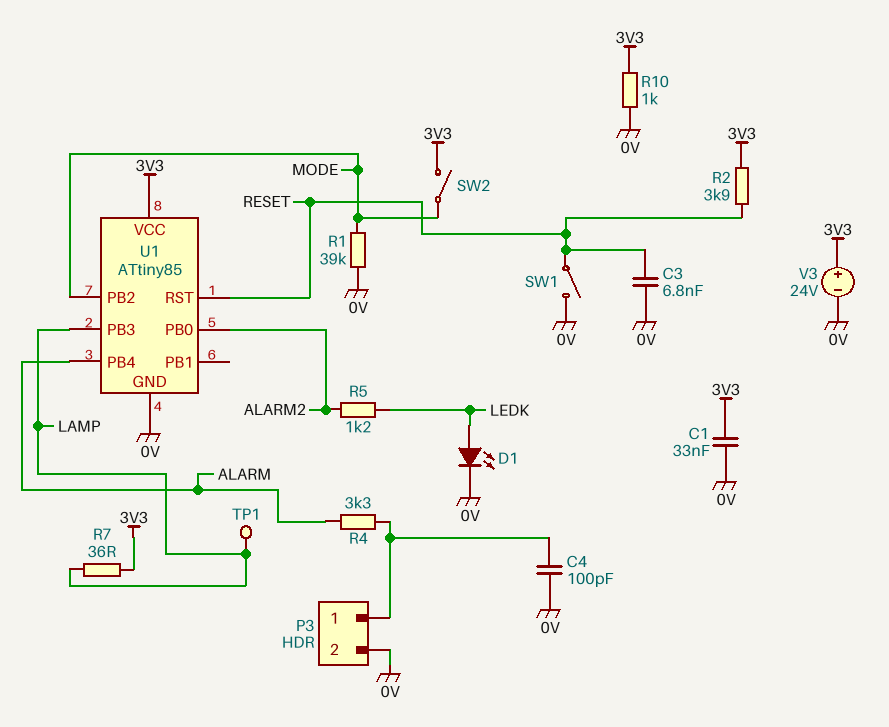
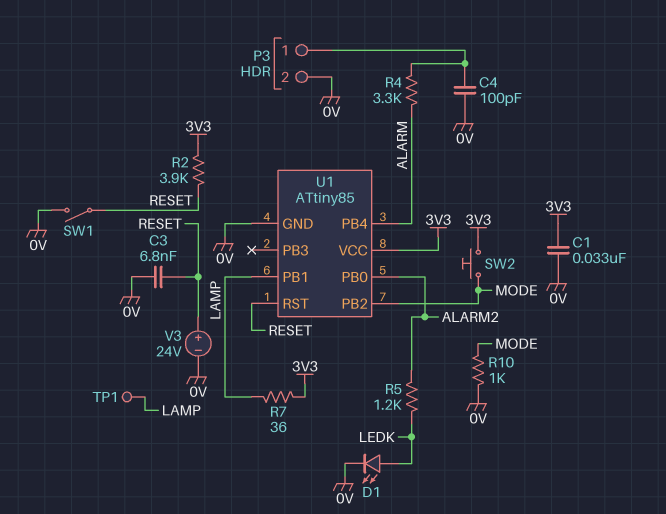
R1: 39k (0V, MODE) -> none
R10: 1k (0V, 3V3) -> 1k (0V, MODE)
SW2: switch (3V3, MODE) -> button (3V3, MODE)
U1 pin PB1: none -> LAMP
U1 pin PB3: LAMP -> none
V3: 24V (plus 3V3, minus 0V) -> 24V (plus RESET, minus 0V)

